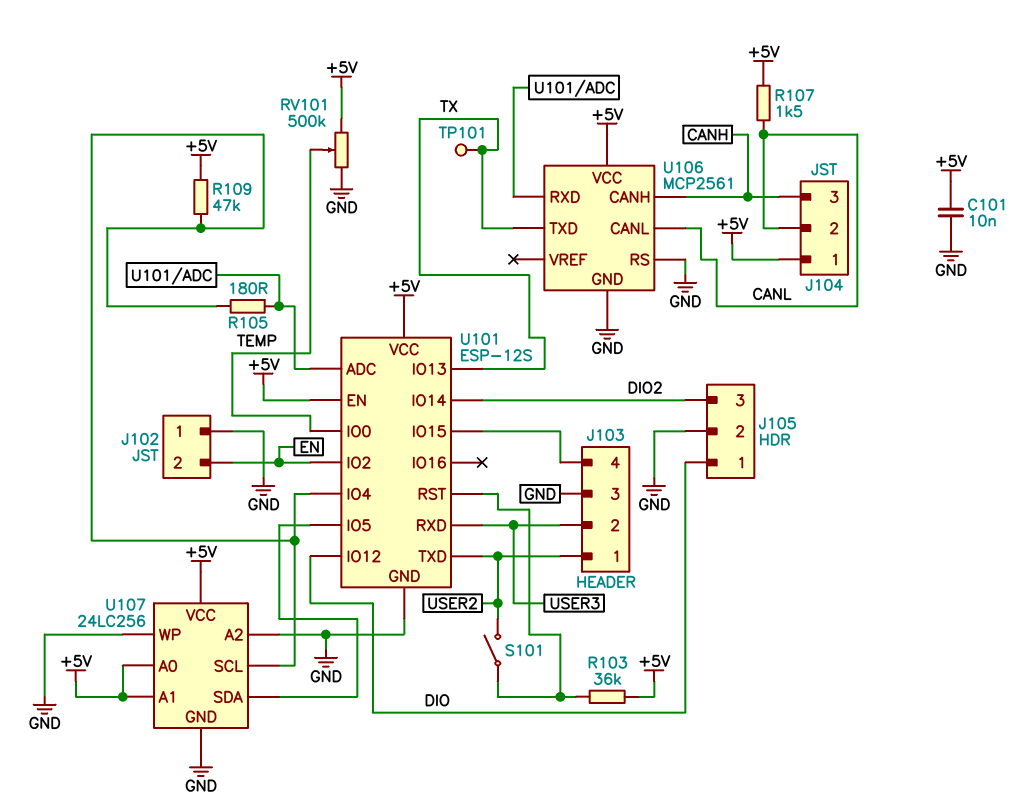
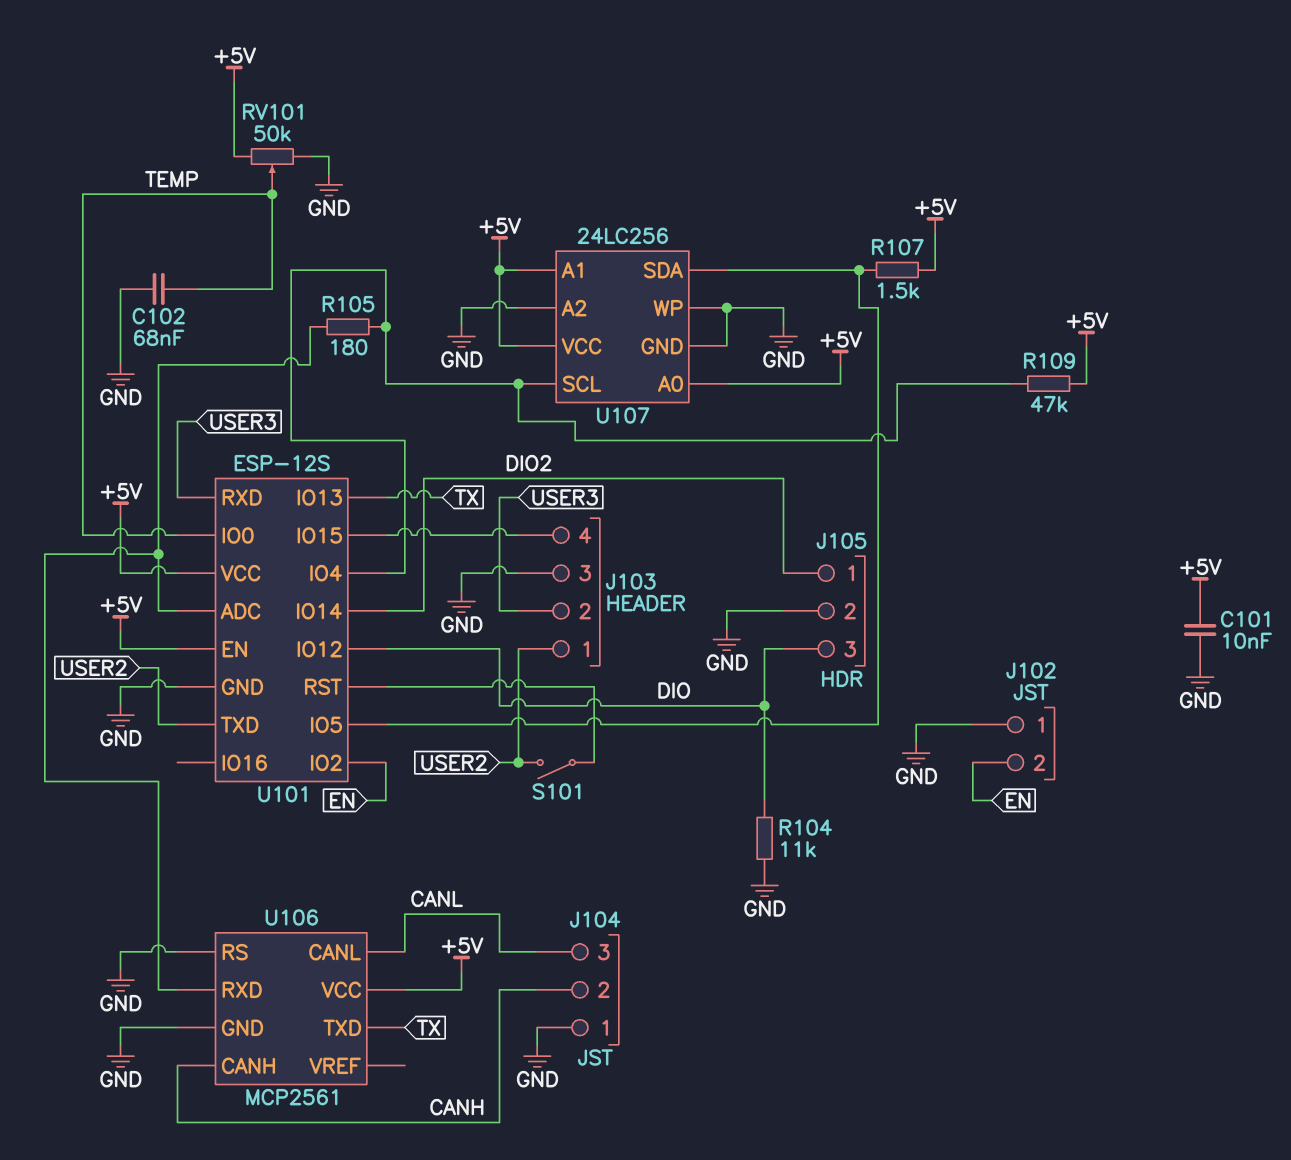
C102: none -> 68nF (GND, TEMP)
J104 pin 1: +5V -> GND
J104 pin 2: CANL -> CANH
J104 pin 3: CANH -> CANL
J105 pin 1: DIO -> DIO2
J105 pin 3: DIO2 -> DIO
R103: 36k (+5V, U101/RST) -> none
R104: none -> 11k (DIO, GND)
R107: 1.5k (+5V, CANL) -> 1.5k (+5V, U101/IO5)
RV101: 500k (+5V, GND, wiper TEMP) -> 50k (+5V, GND, wiper TEMP)
TP101: test point (TX) -> none

